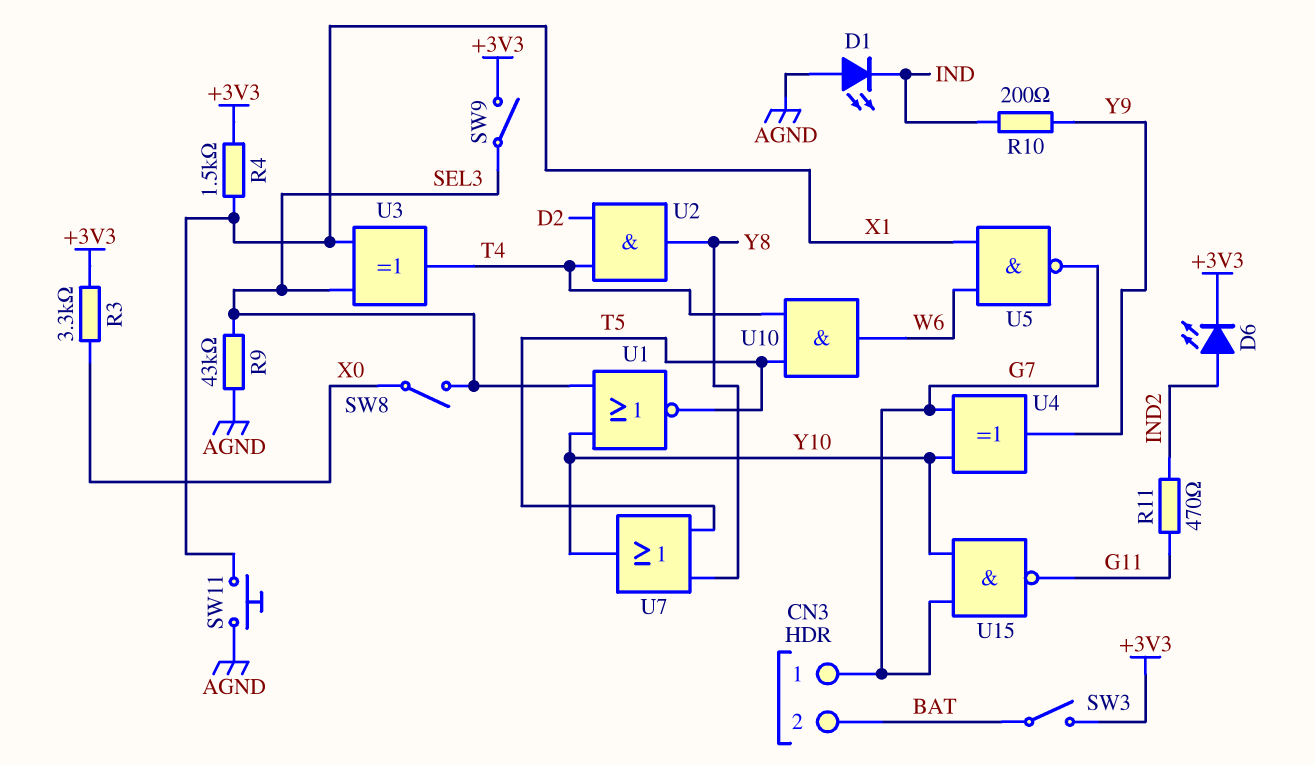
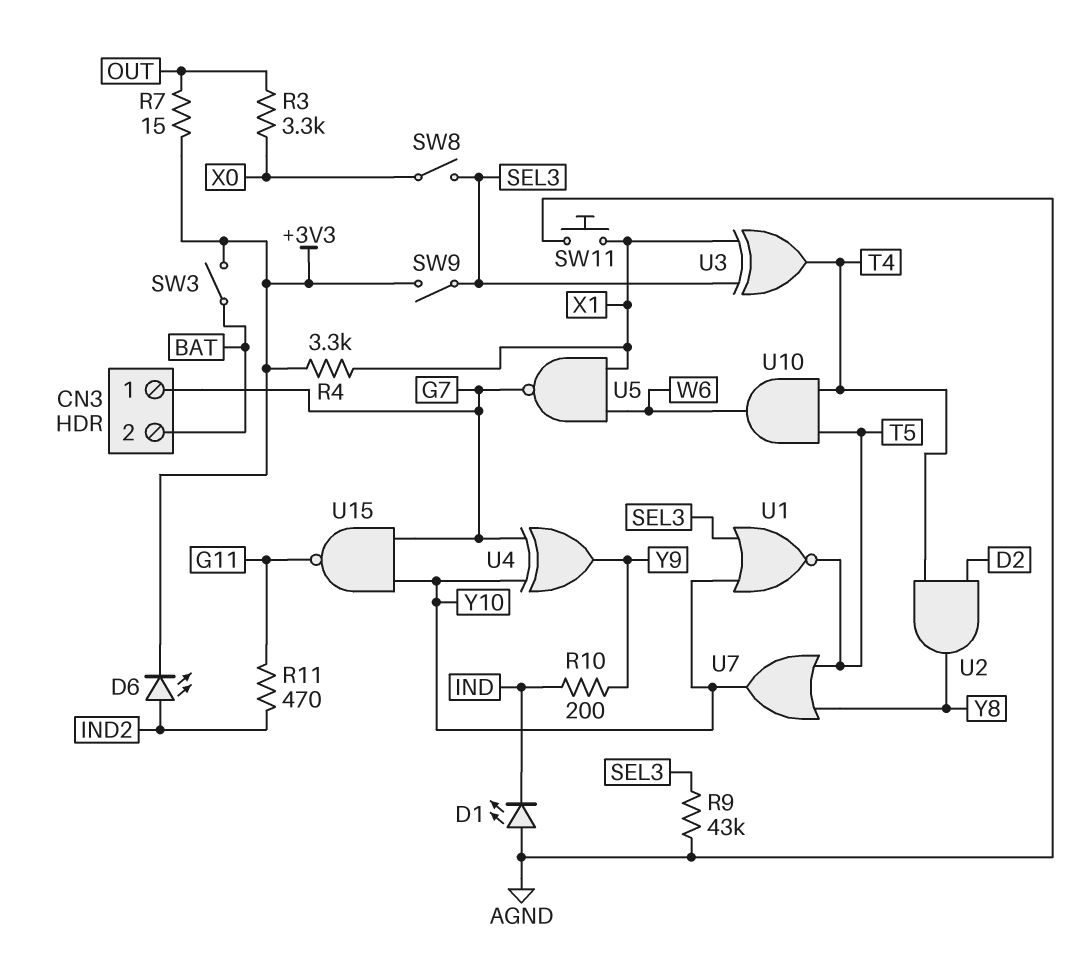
R3: 3.3k (+3V3, X0) -> 3.3k (OUT, X0)
R4: 1.5k (+3V3, X1) -> 3.3k (+3V3, X1)
R7: none -> 15 (+3V3, OUT)

